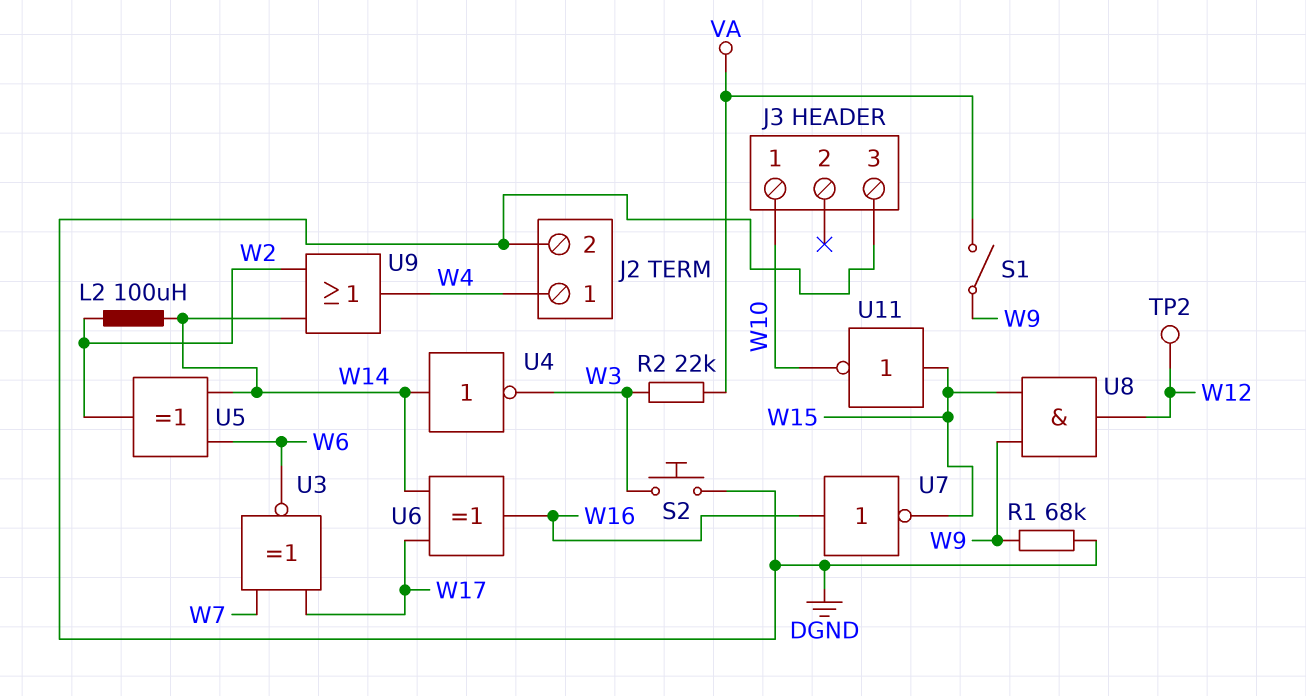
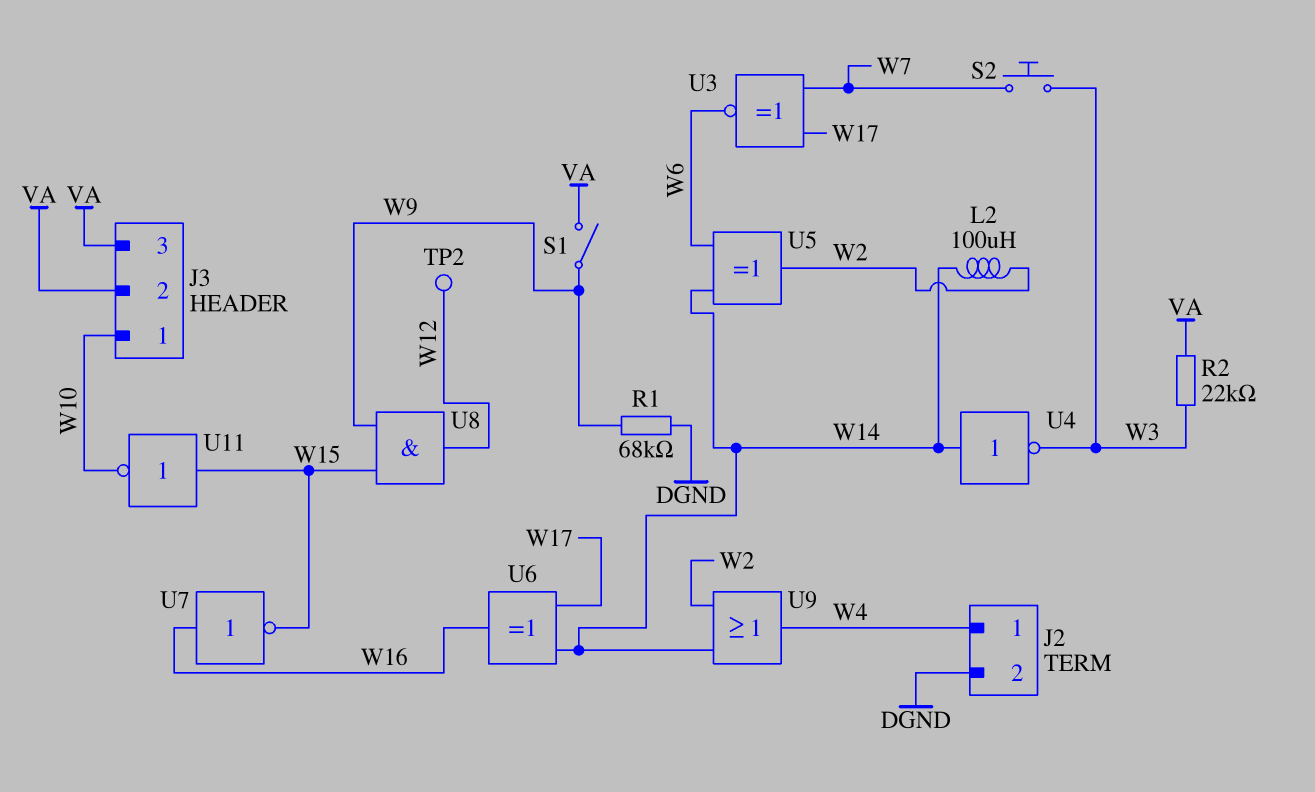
J3 pin 2: none -> VA
J3 pin 3: DGND -> VA
S2: button (DGND, W3) -> button (W3, W7)

